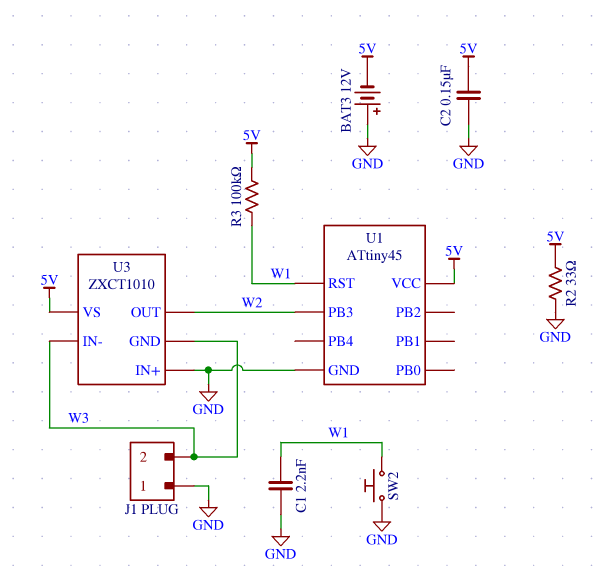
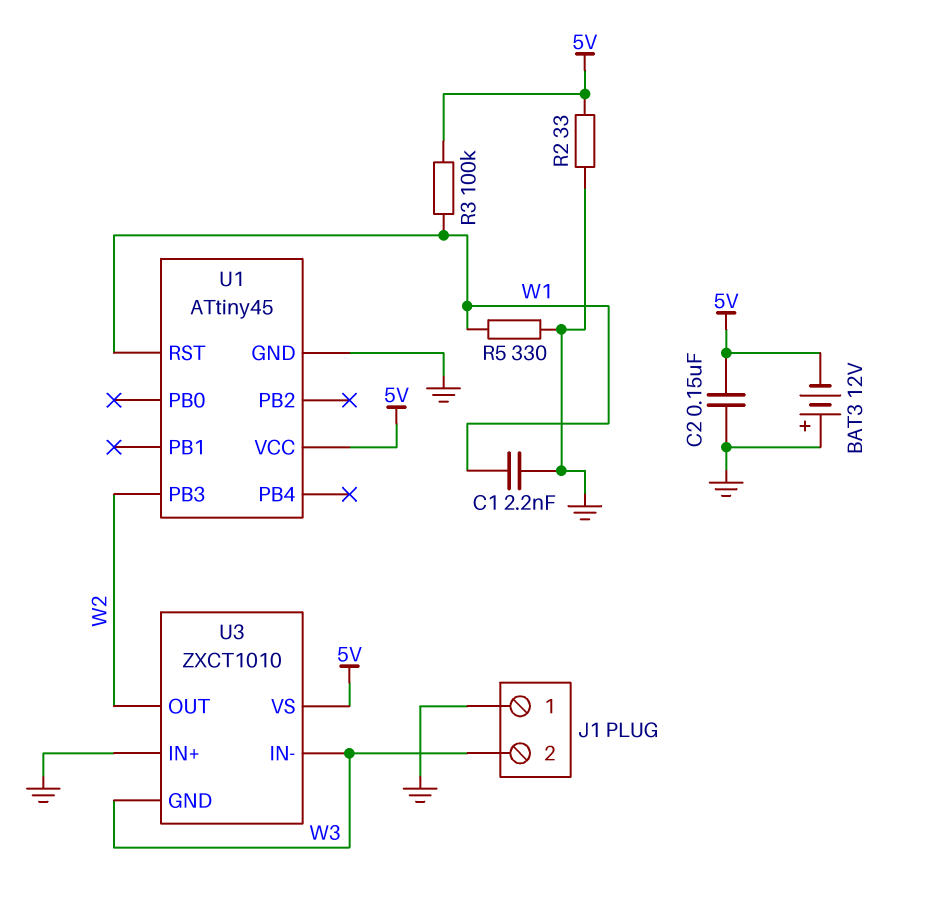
R5: none -> 330 (GND, W1)
SW2: button (GND, W1) -> none

